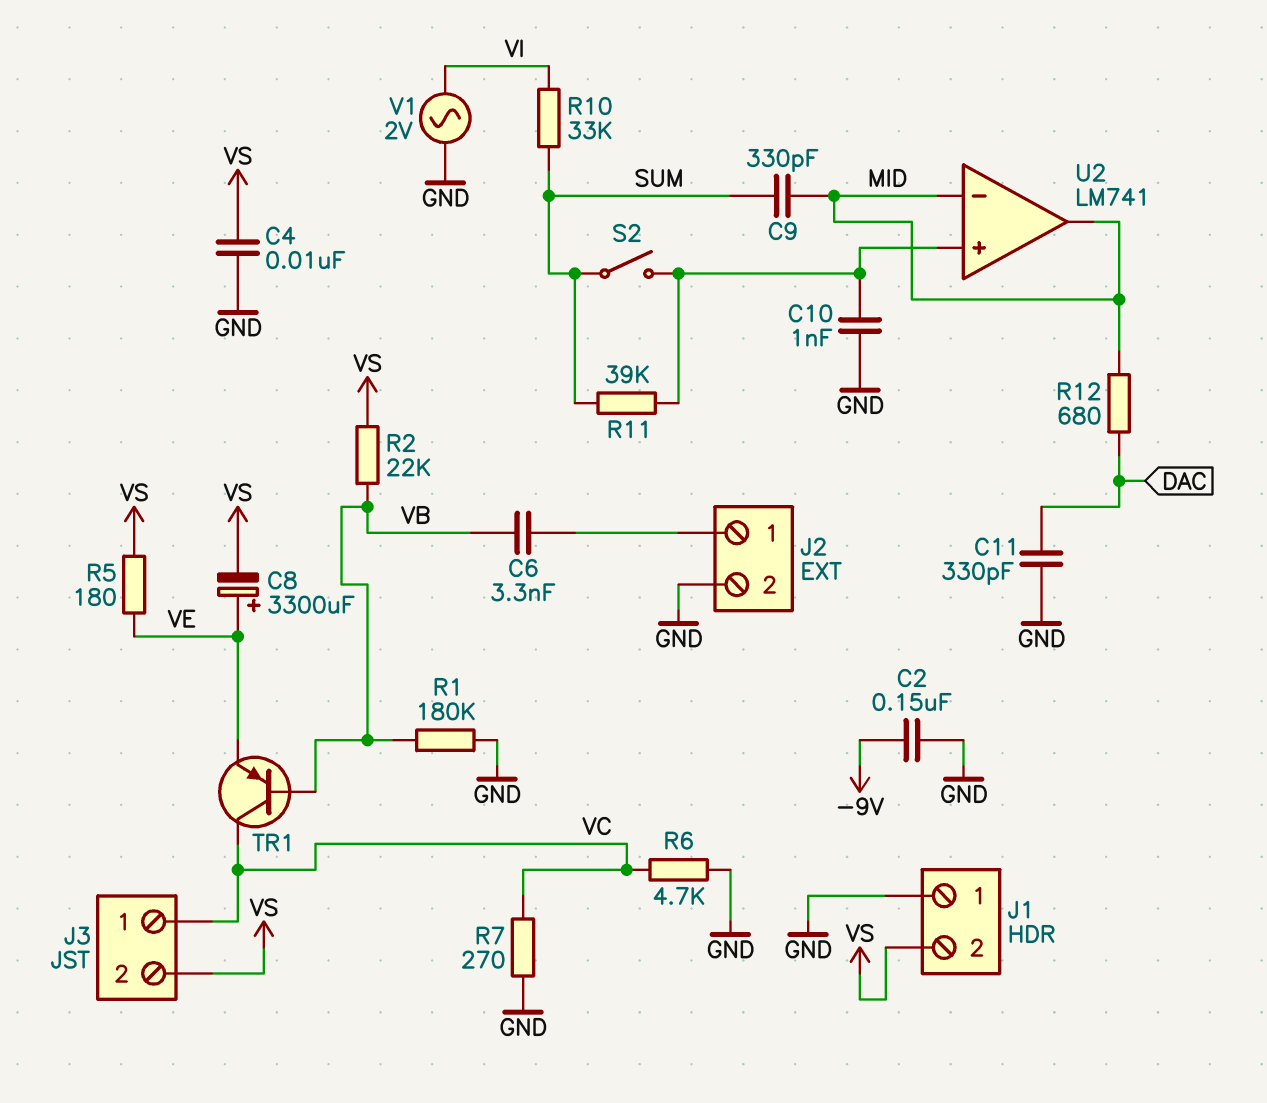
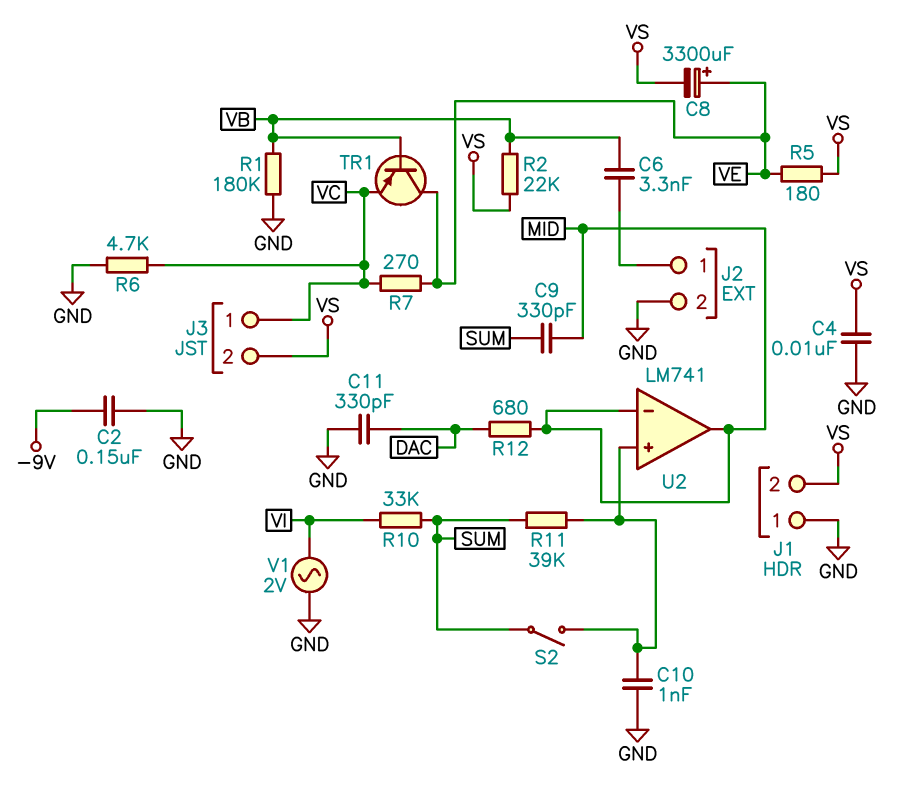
R7: 270 (GND, VC) -> 270 (VC, VE)
TR1: PNP (B VB, C VC, E VE) -> PNP (B VB, C VE, E VC)

